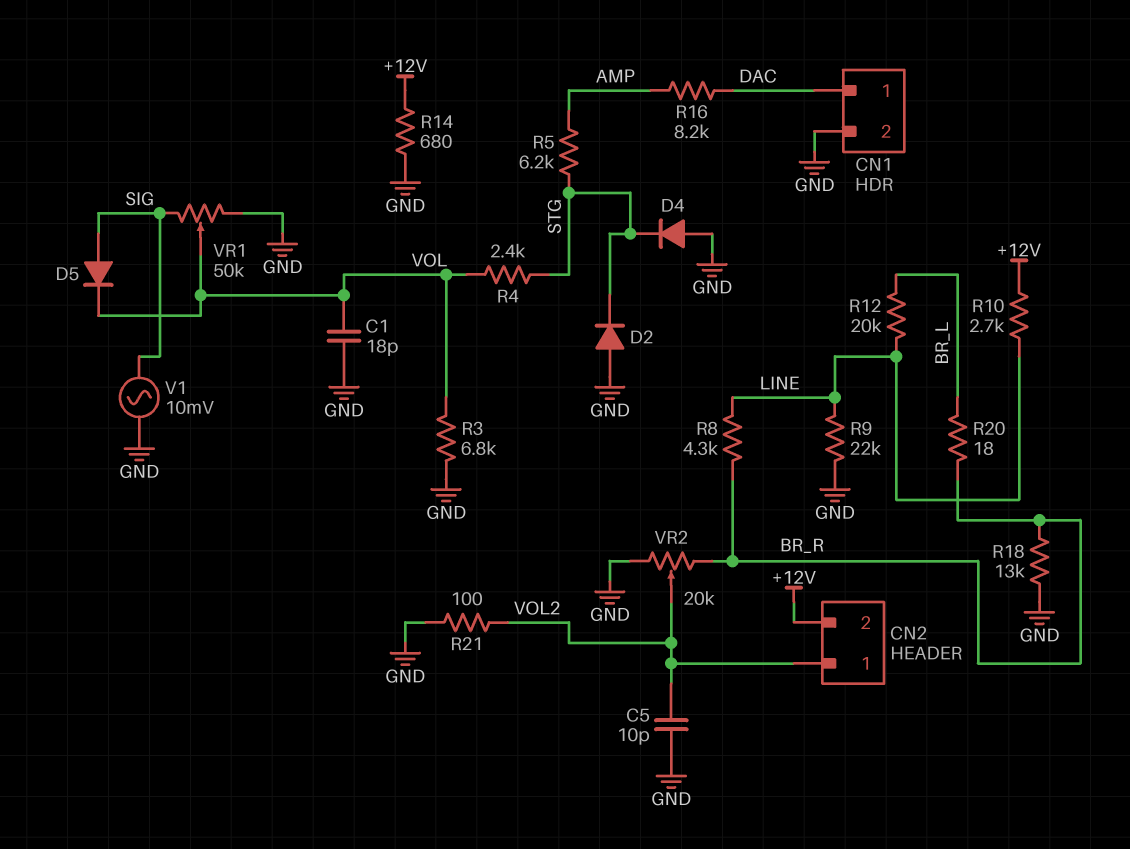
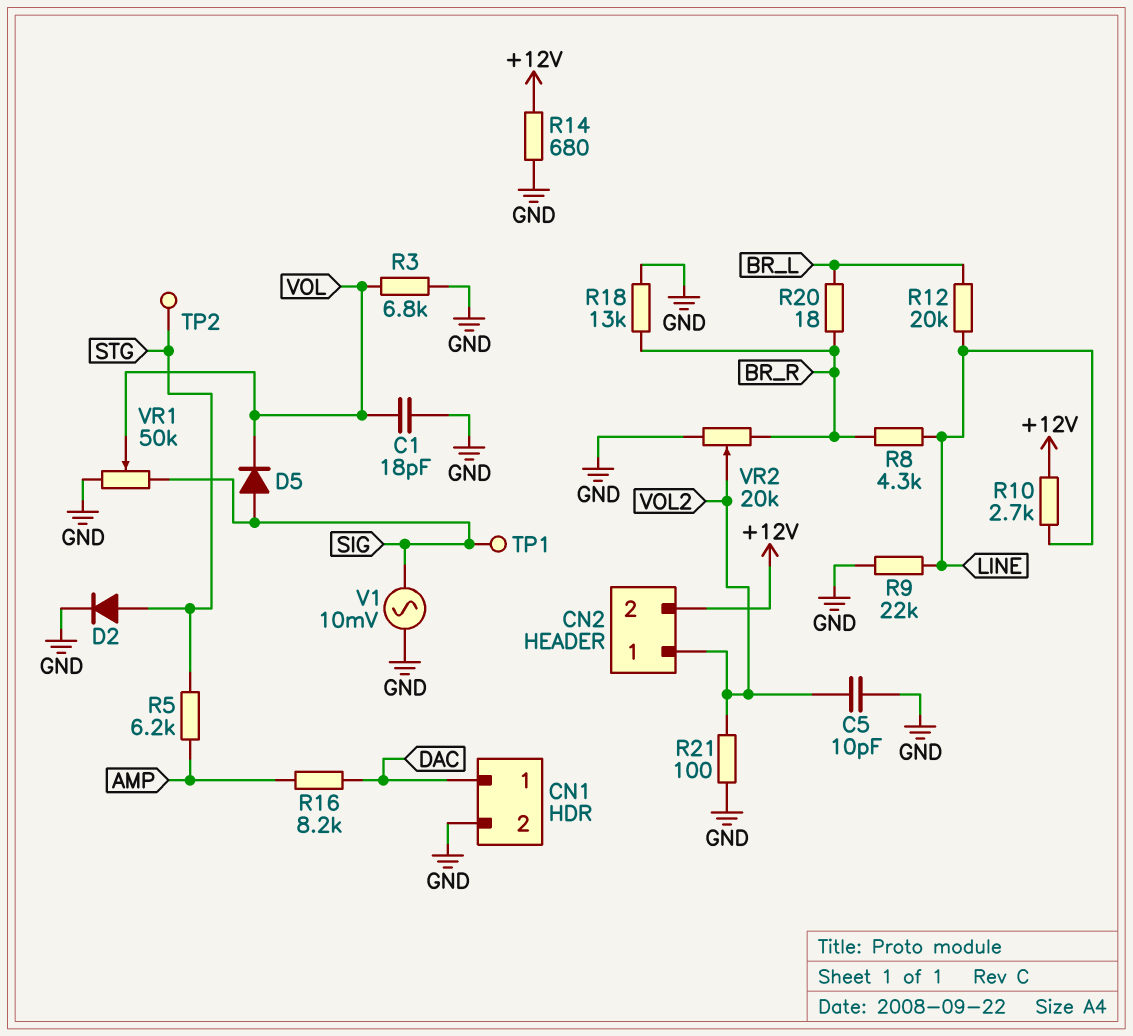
D2: diode (A GND, K STG) -> diode (A STG, K GND)
D4: diode (A GND, K STG) -> none
R4: 2.4k (STG, VOL) -> none
TP1: none -> test point (SIG)
TP2: none -> test point (STG)

